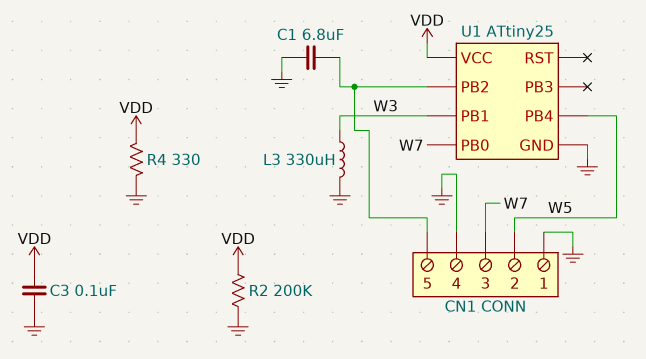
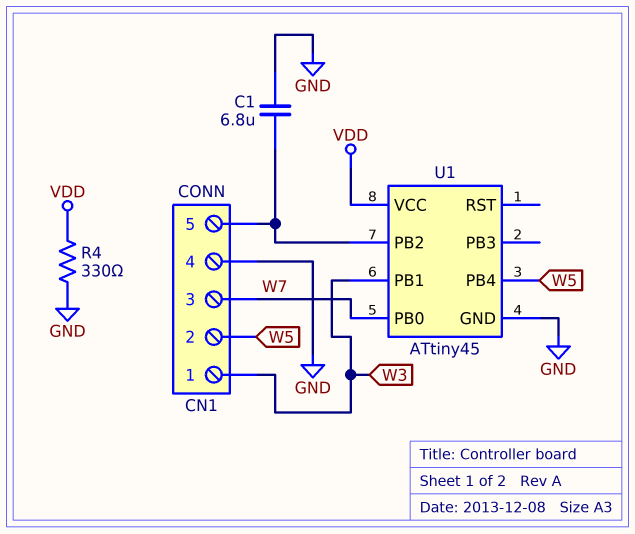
C3: 100nF (GND, VDD) -> none
CN1 pin 1: GND -> W3
L3: 330uH (GND, W3) -> none
R2: 200k (GND, VDD) -> none
U1: ATtiny25 -> ATtiny45

